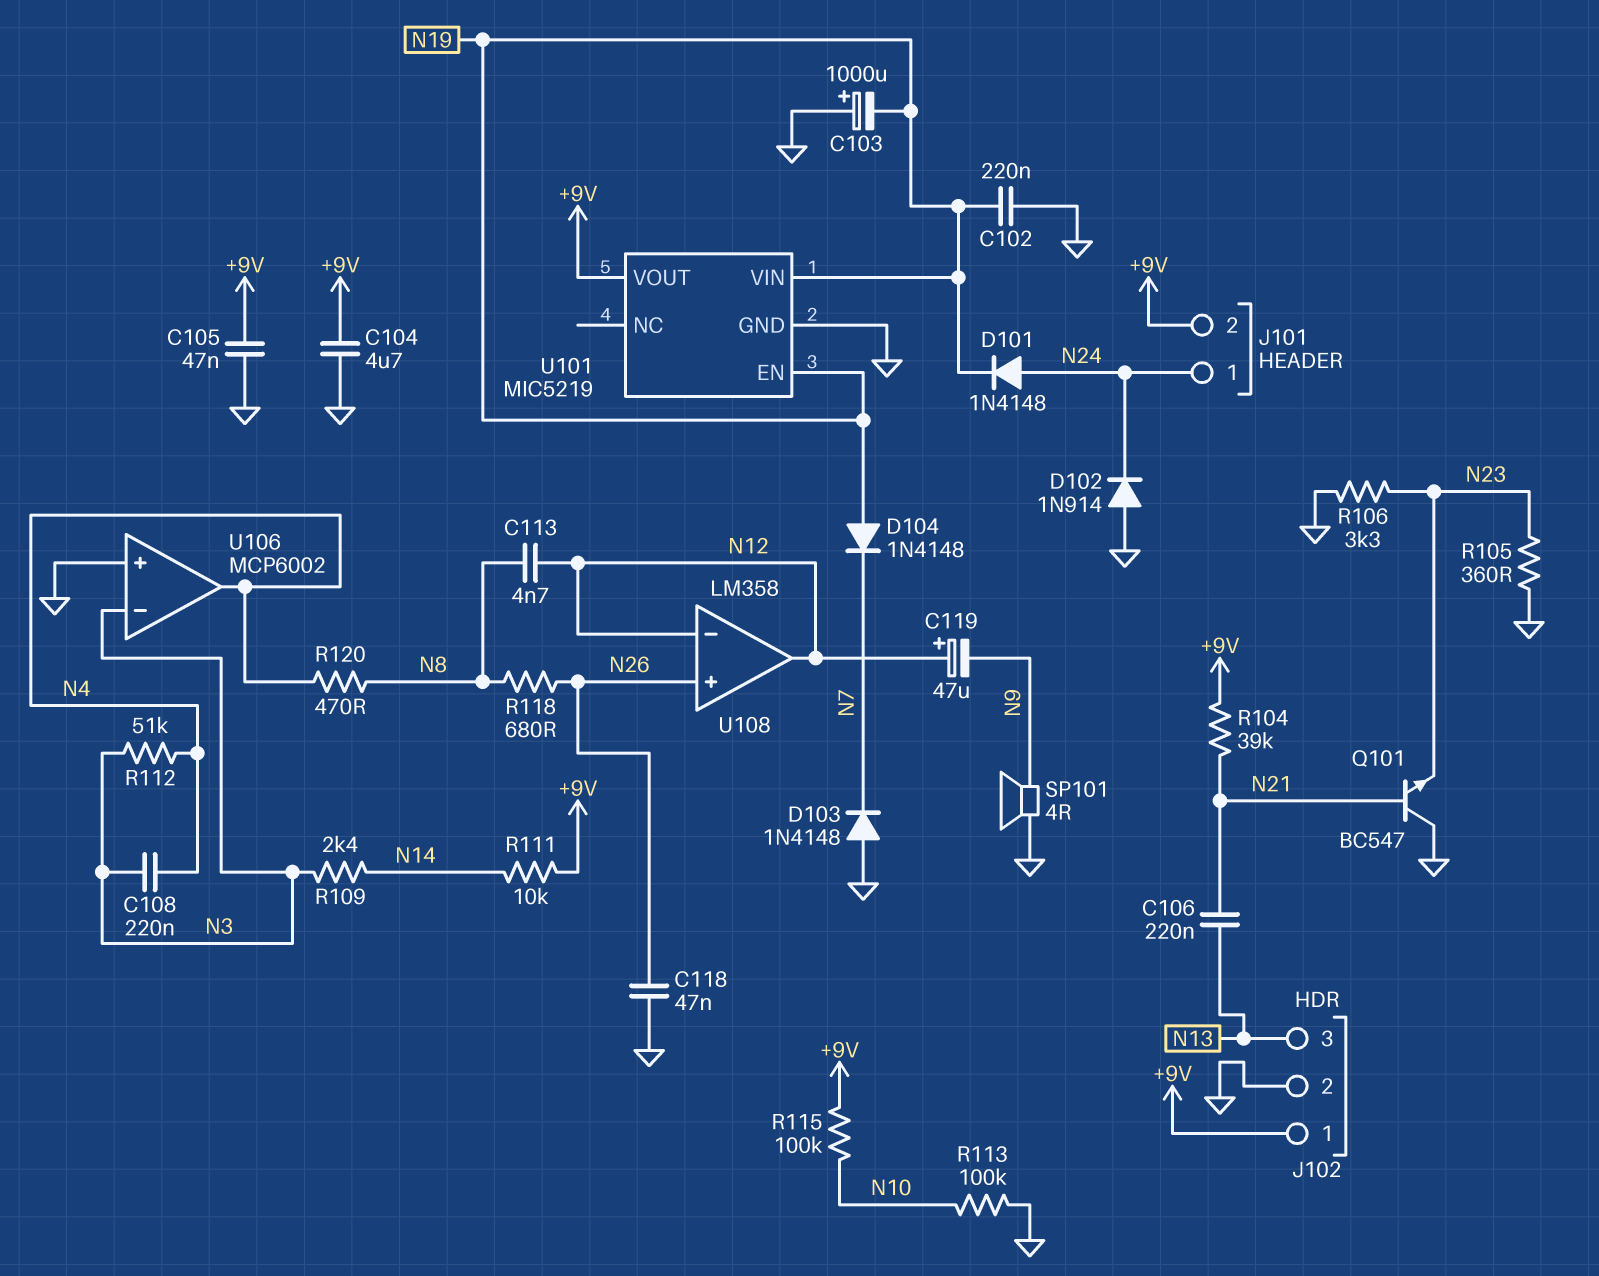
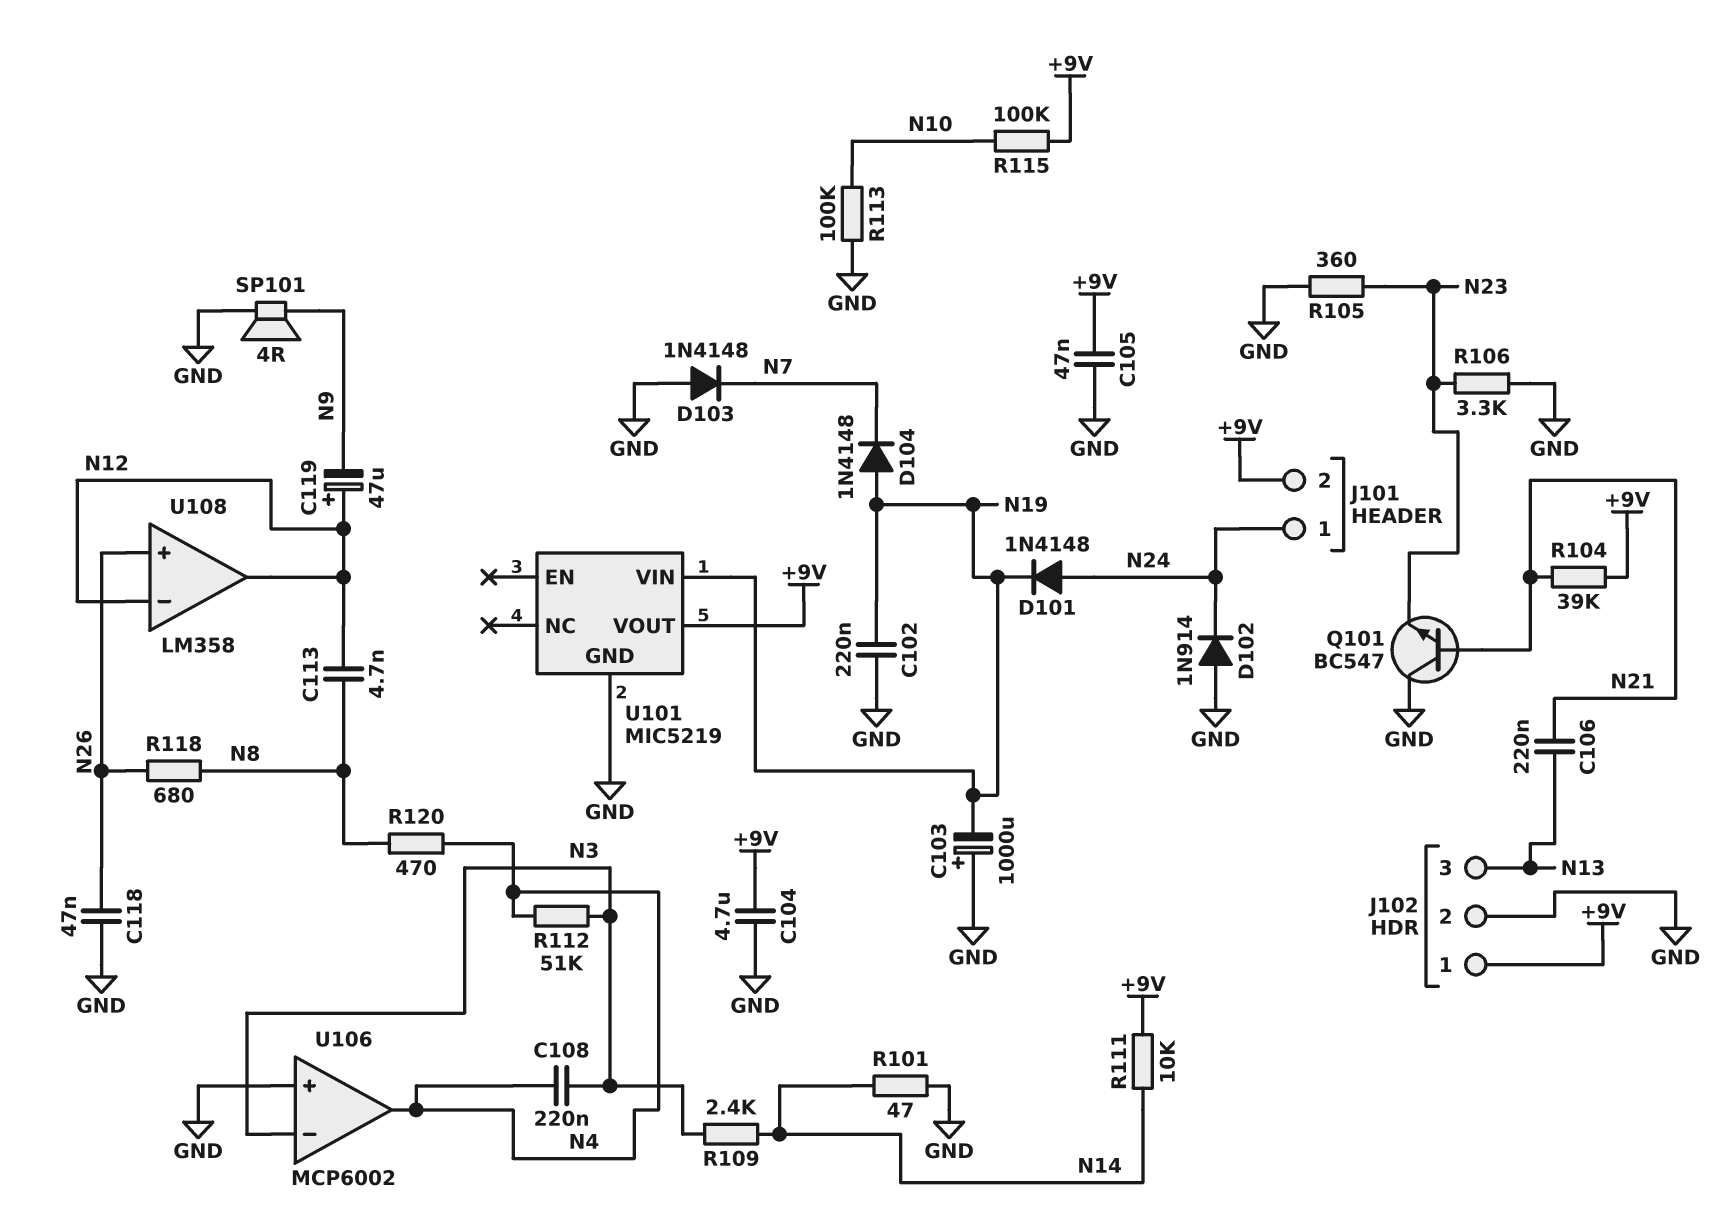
R101: none -> 47 (GND, N14)
U101 pin EN: N19 -> none

